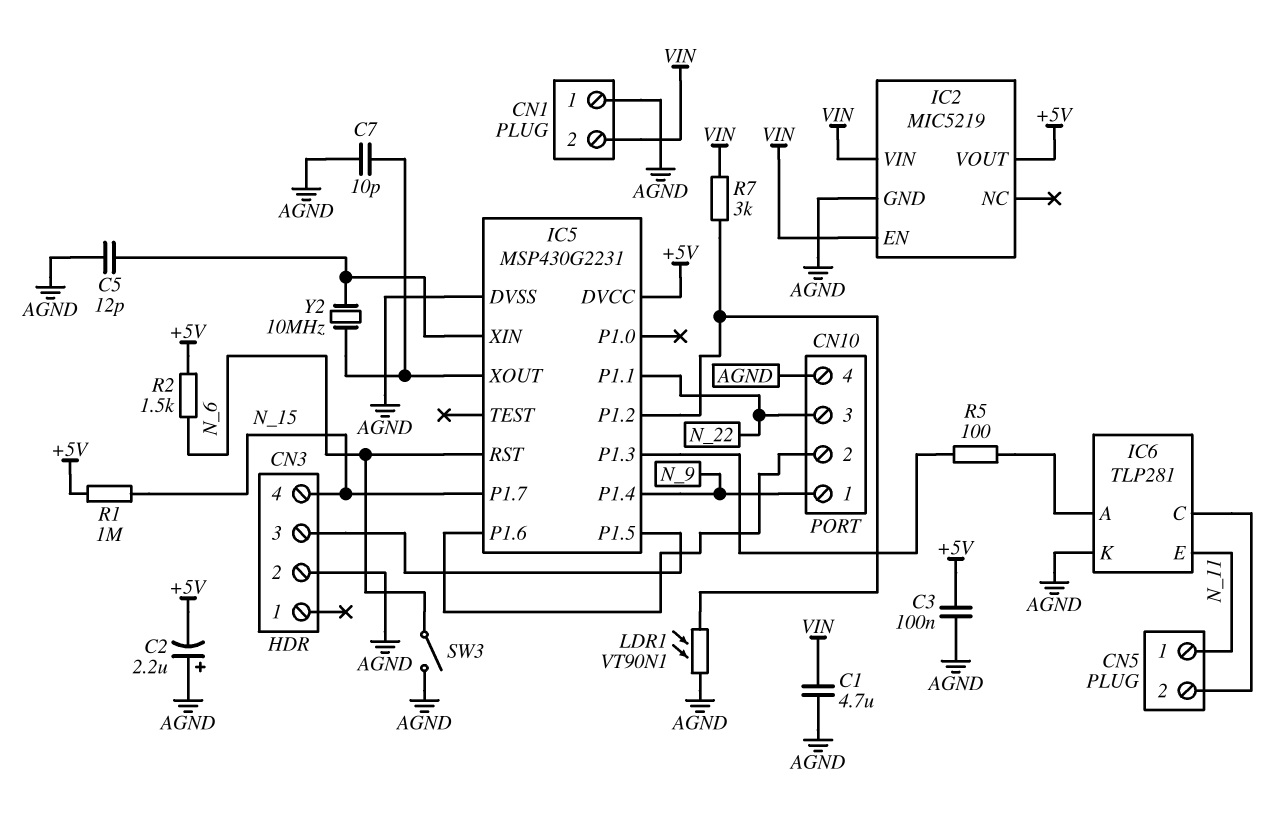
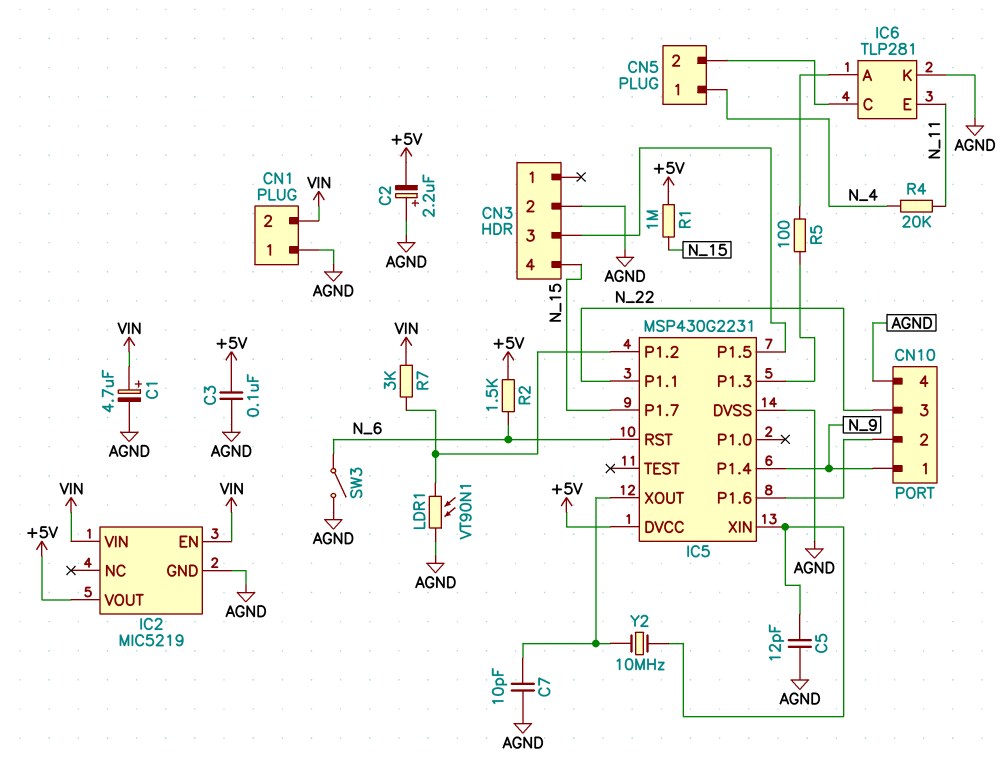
C1: 4.7uF (AGND, VIN) -> 4.7uF (plus VIN, minus AGND)
CN5 pin 1: N_11 -> N_4
R4: none -> 20k (N_4, N_11)

